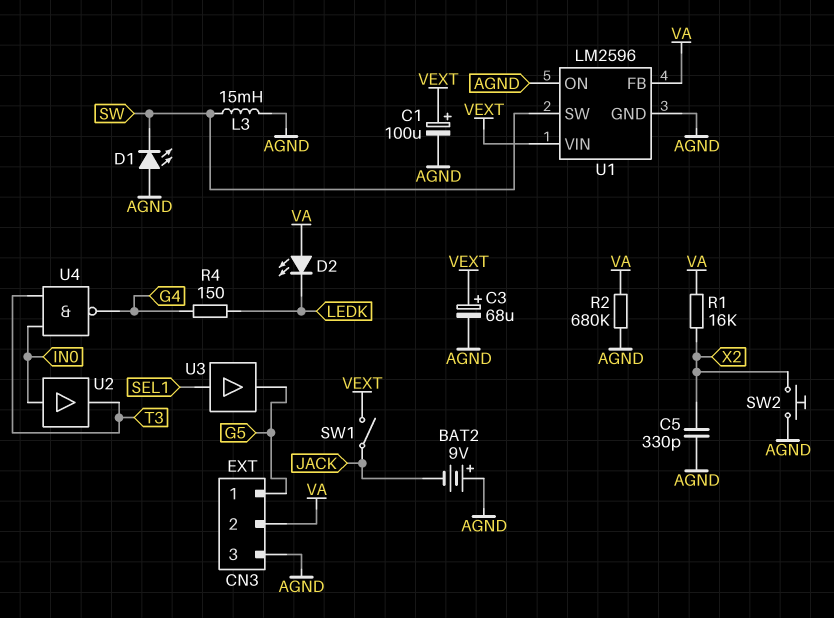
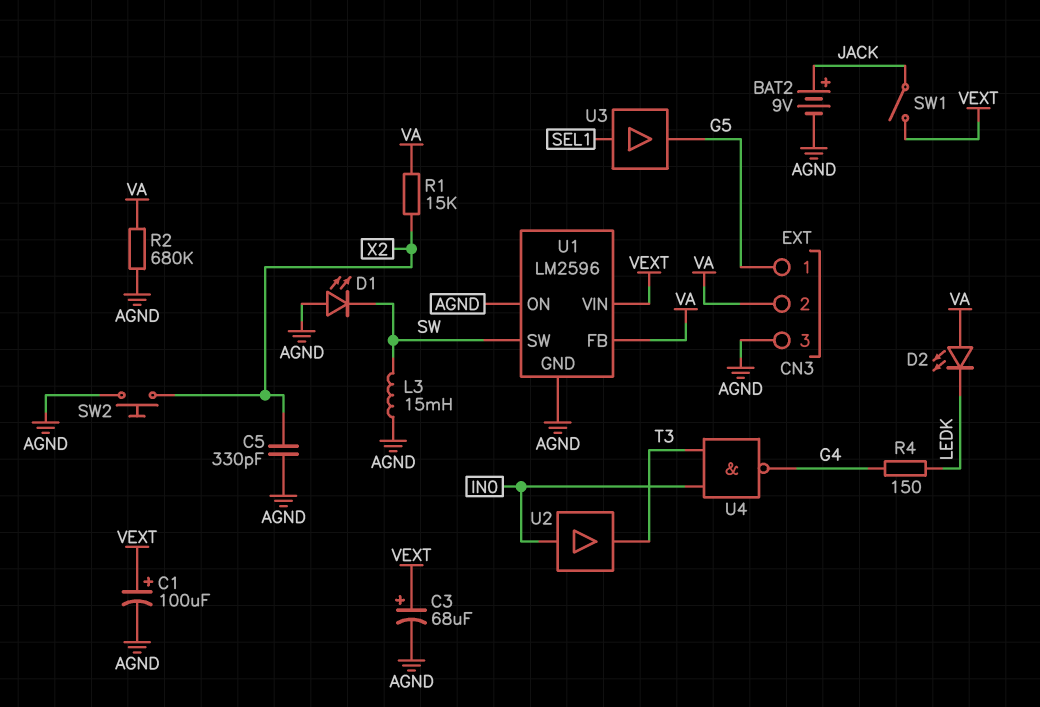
BAT2: 9V (plus AGND, minus JACK) -> 9V (plus JACK, minus AGND)
R1: 16k (VA, X2) -> 15k (VA, X2)

